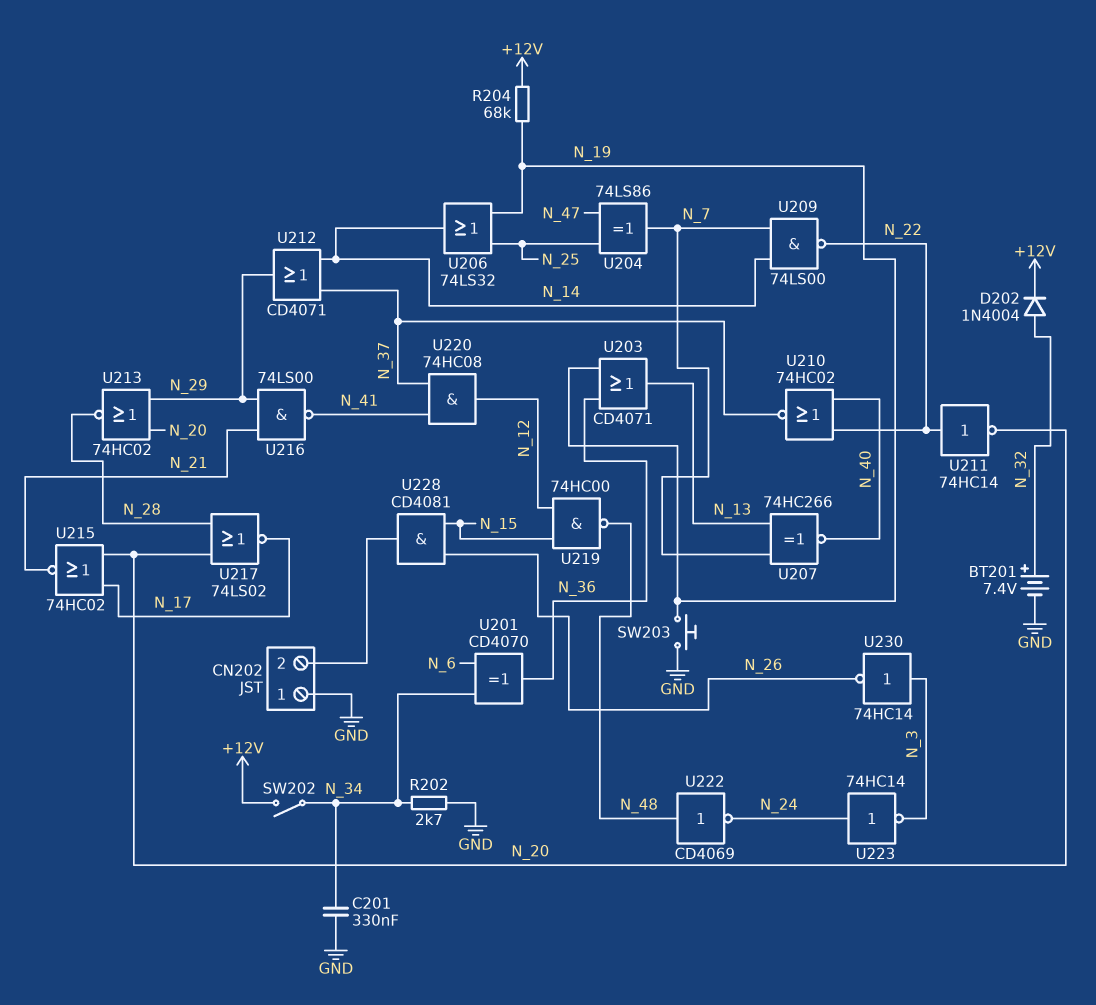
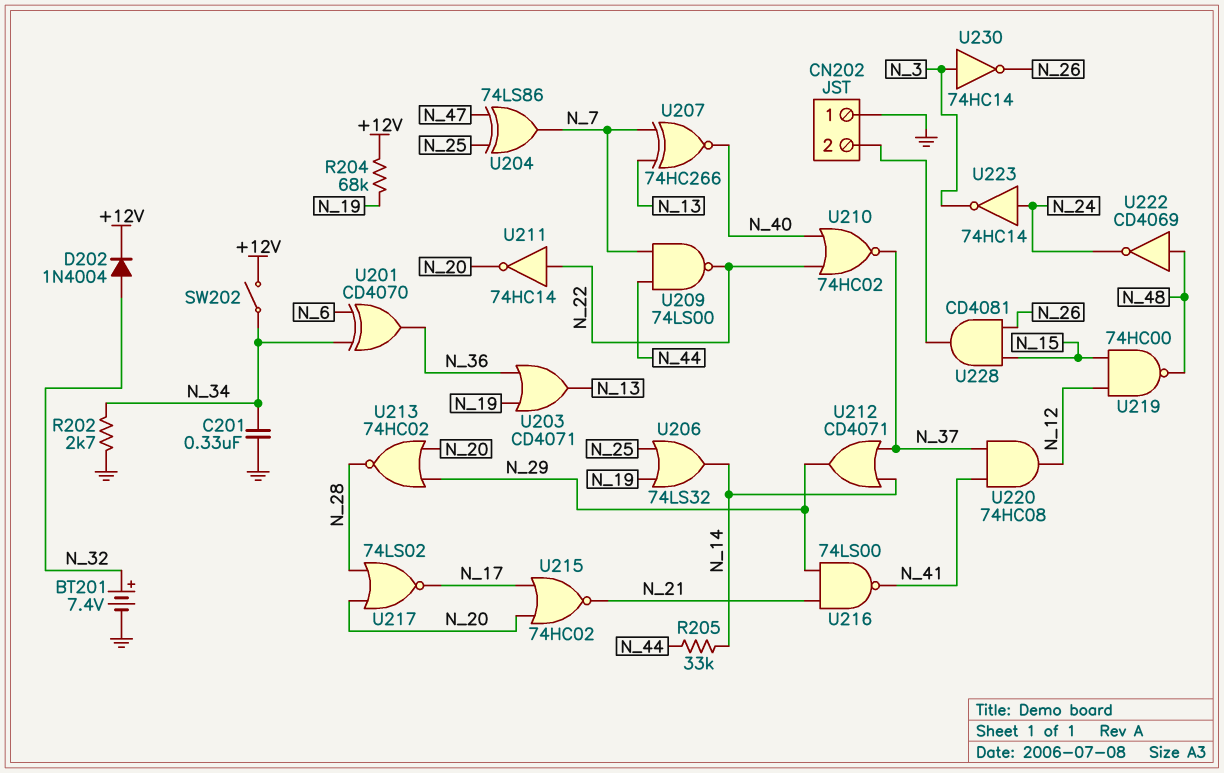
R205: none -> 33k (N_14, N_44)
SW203: button (GND, N_19) -> none
U209: NAND 74LS00 (in N_7, in N_14, out N_22) -> NAND 74LS00 (in N_7, in N_44, out N_22)

